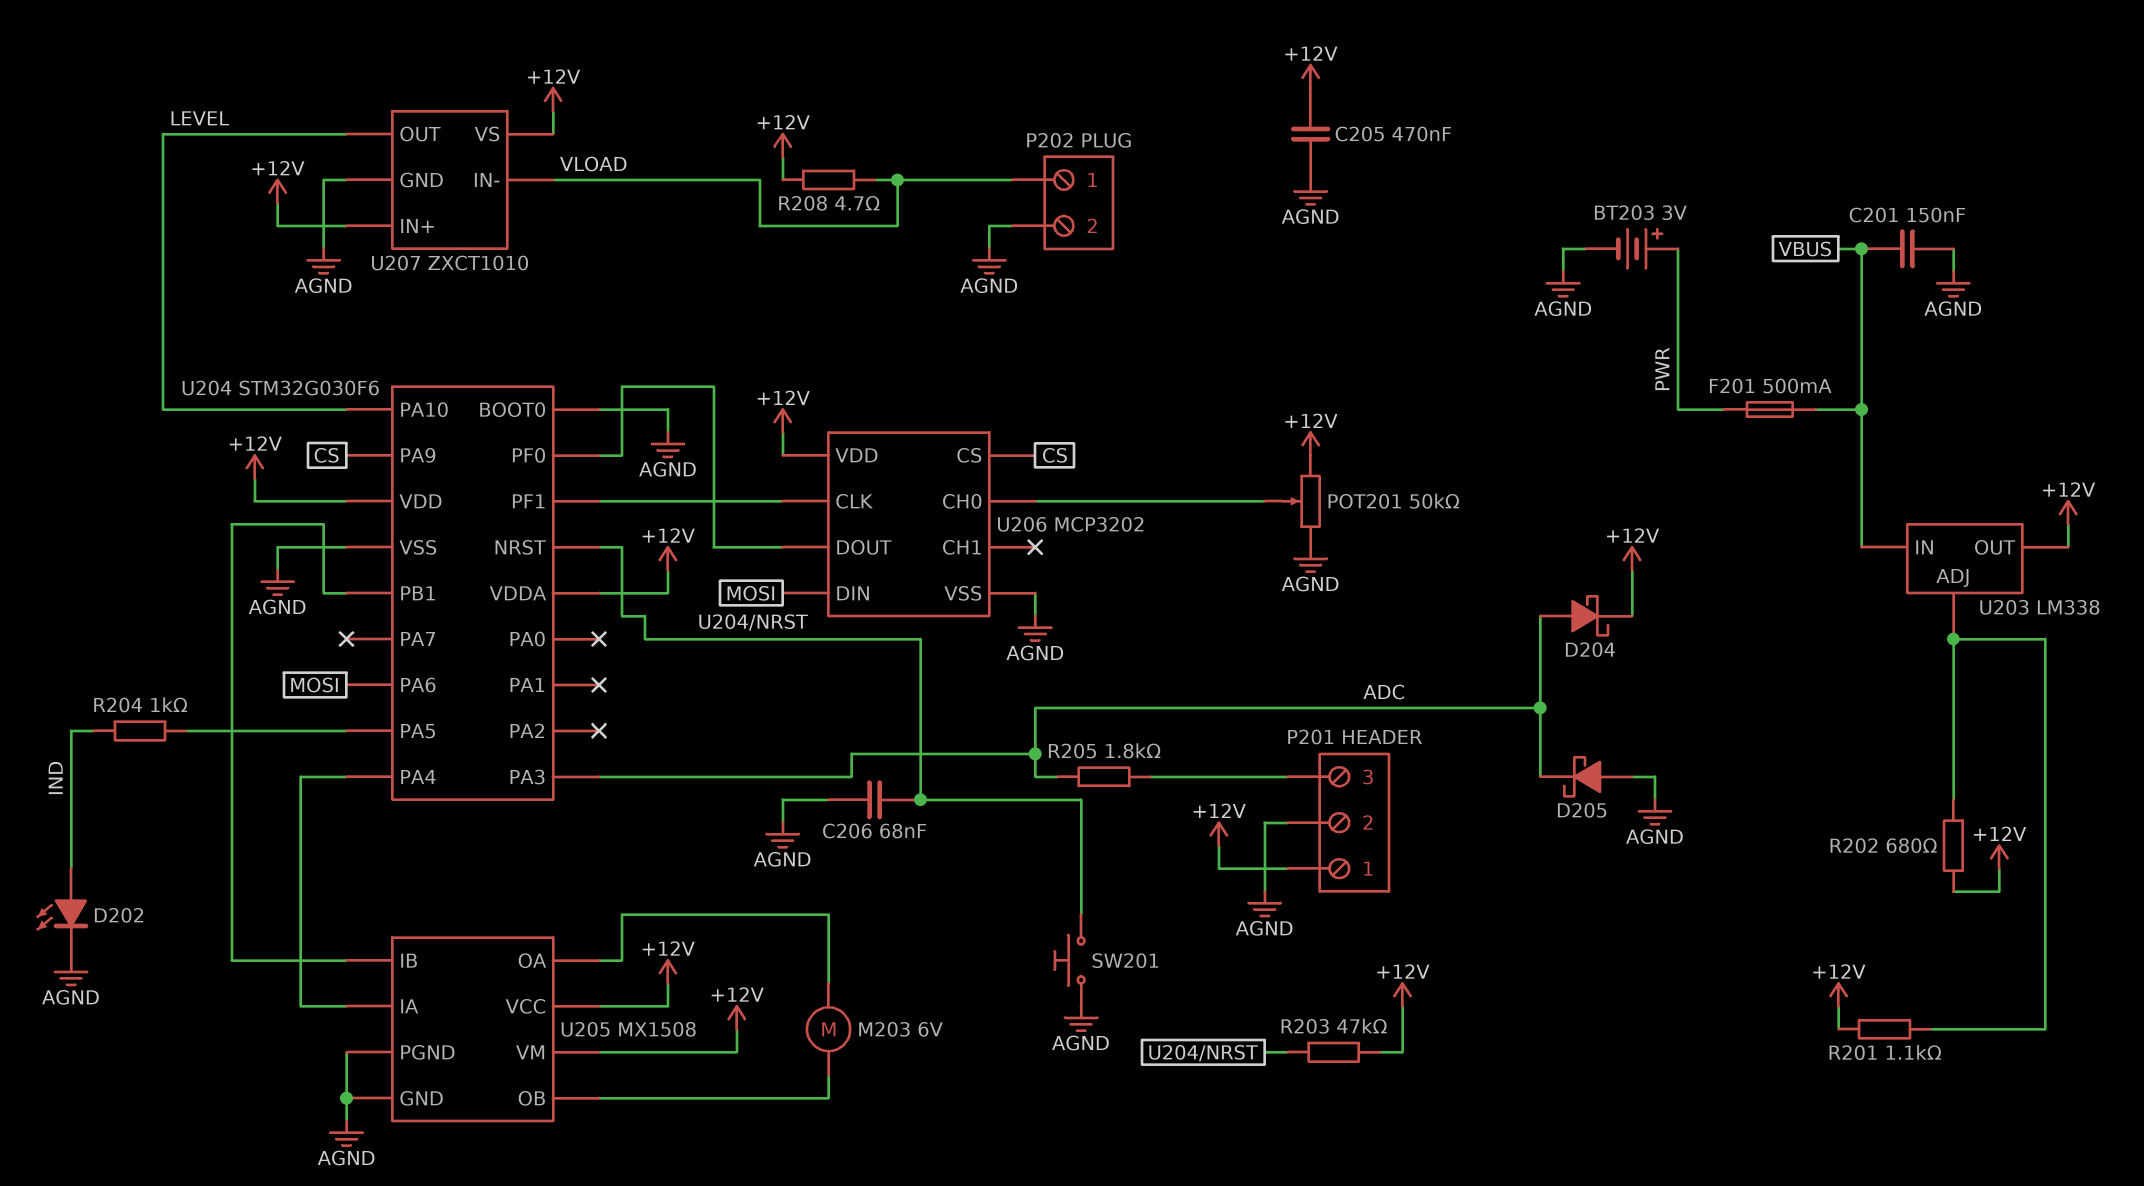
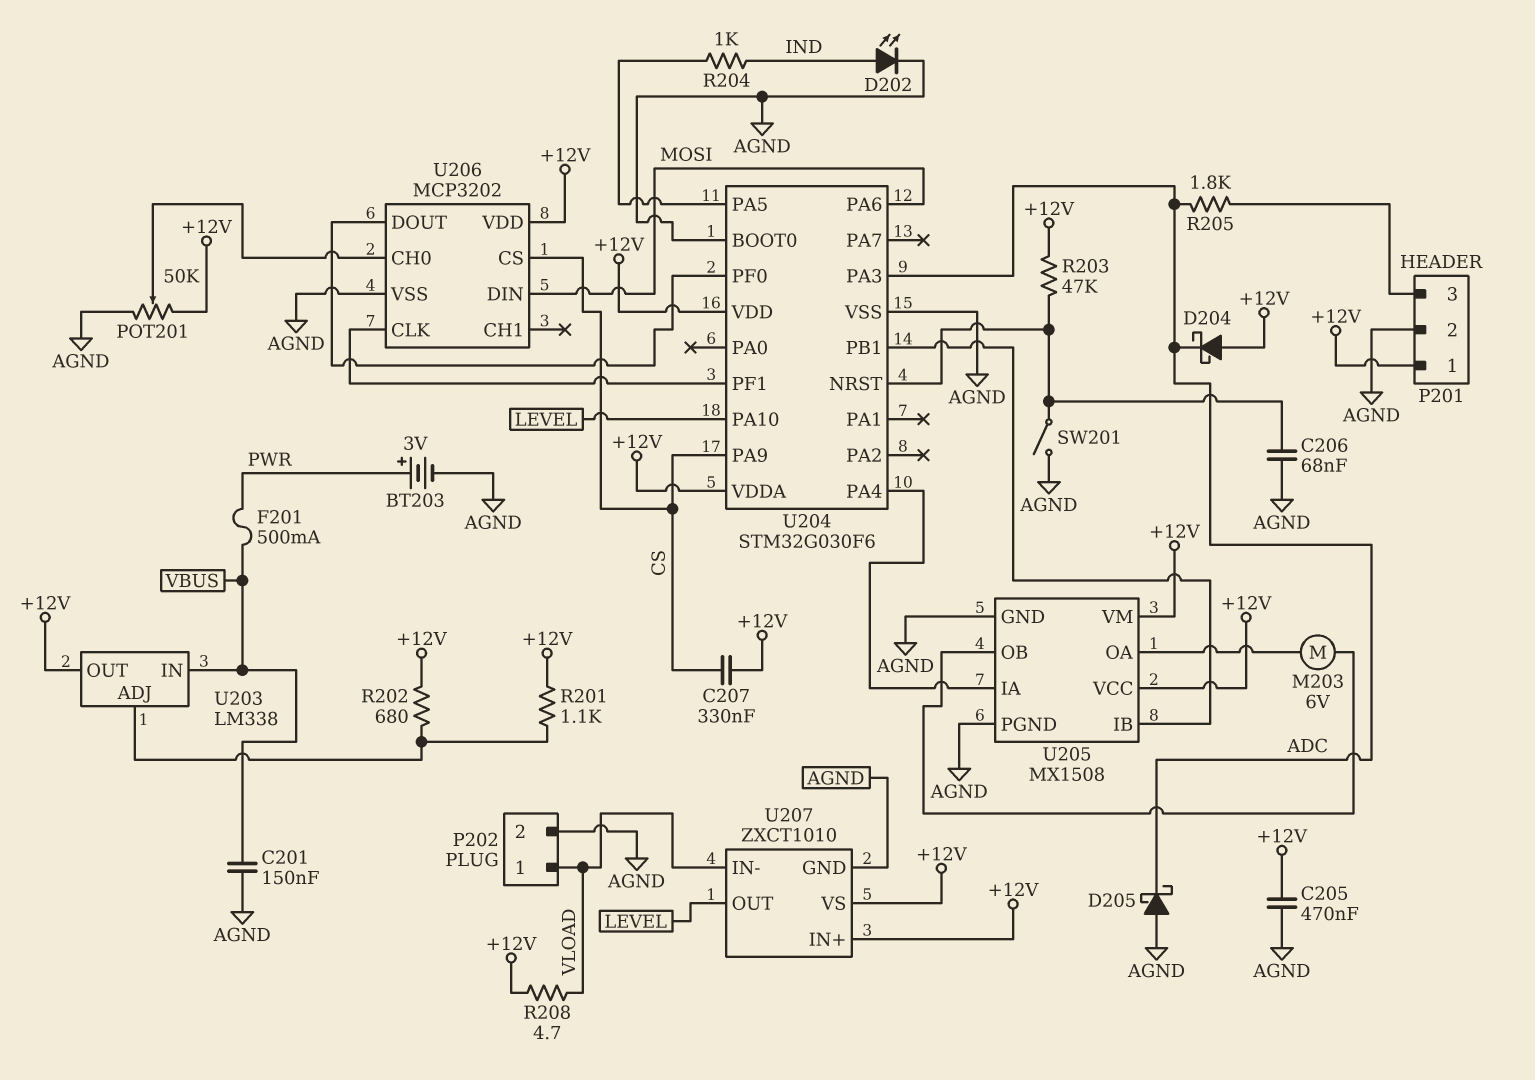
C207: none -> 330nF (+12V, CS)
D204: schottky (A ADC, K +12V) -> schottky (A +12V, K ADC)
SW201: button (AGND, U204/NRST) -> switch (AGND, U204/NRST)

